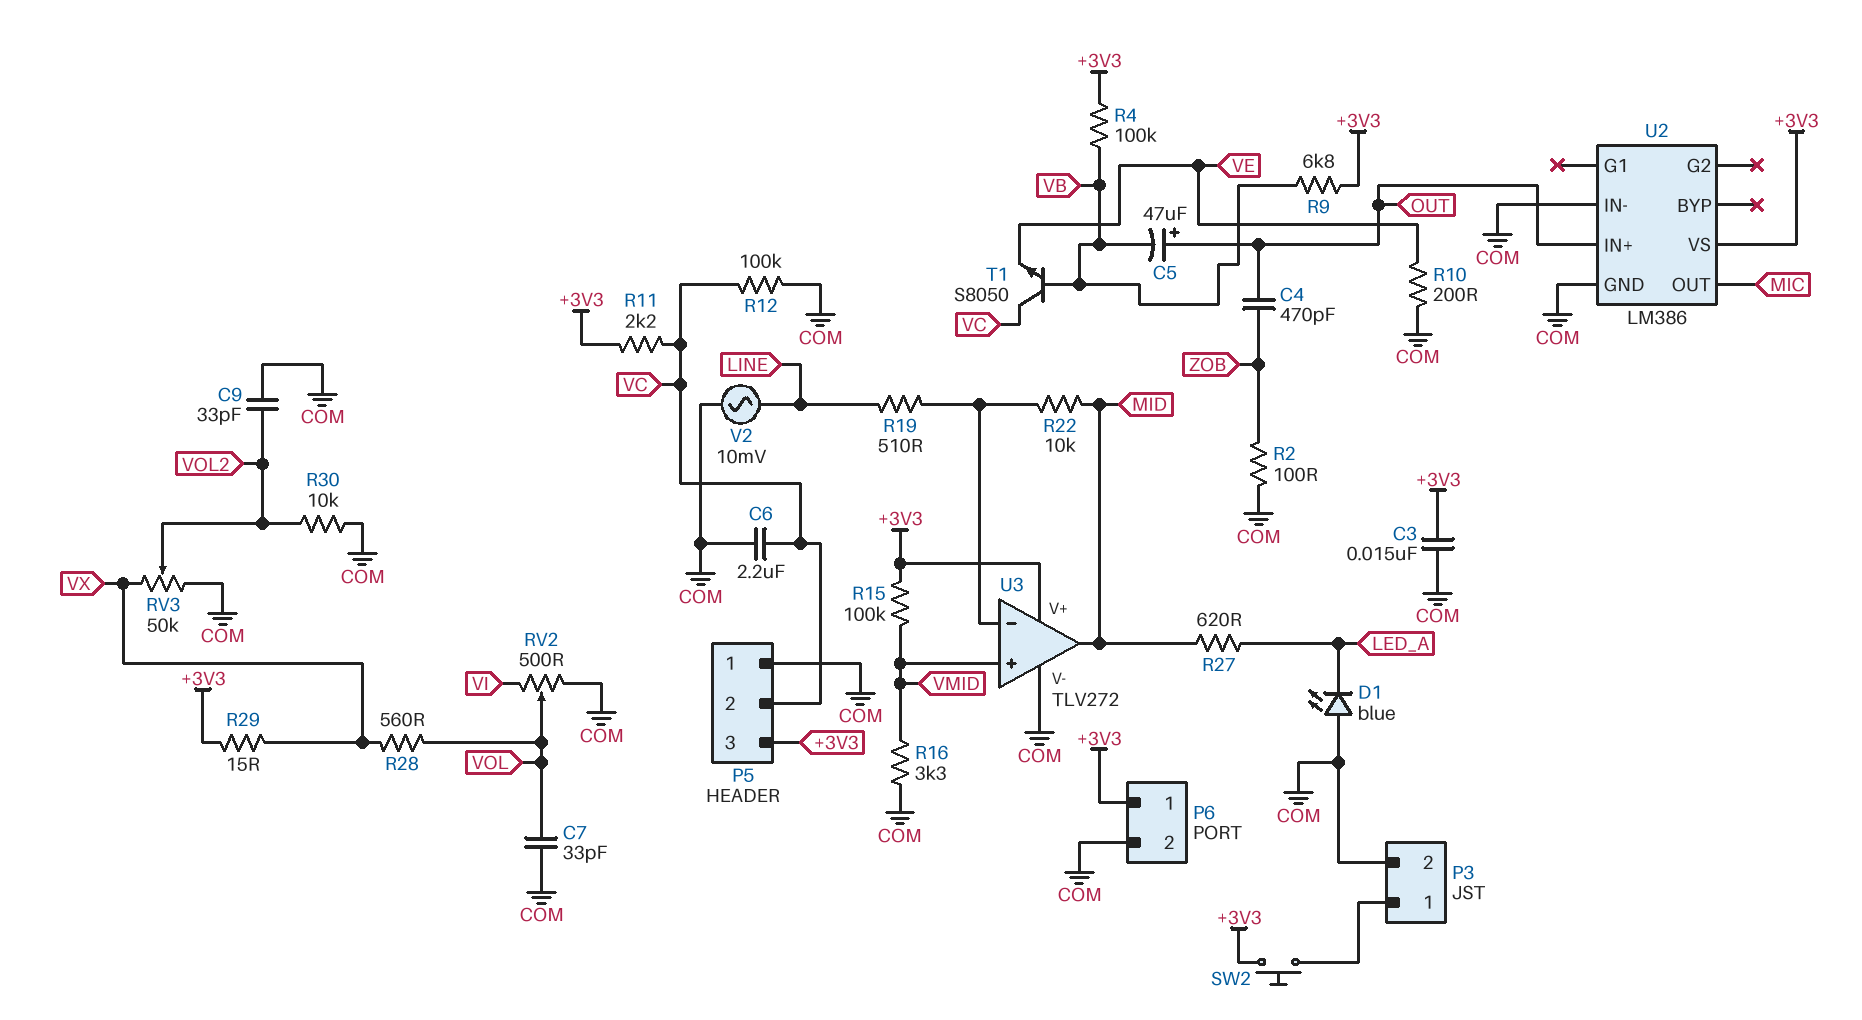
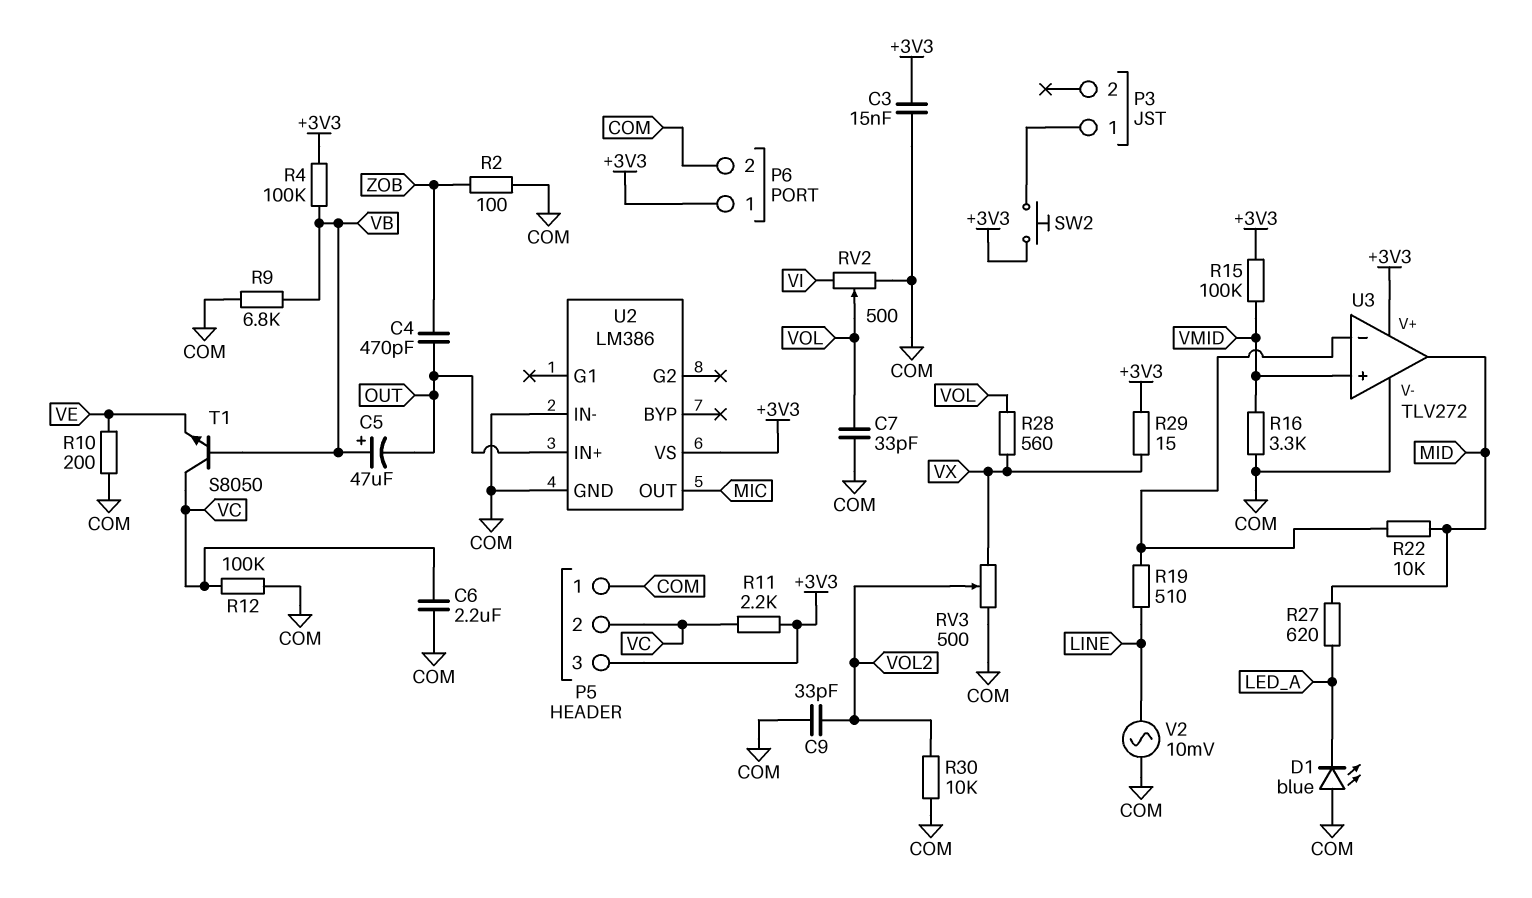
C5: 47uF (plus OUT, minus VB) -> 47uF (plus VB, minus OUT)
P3 pin 2: COM -> none
R9: 6.8k (+3V3, VB) -> 6.8k (COM, VB)
RV3: 50k (COM, VX, wiper VOL2) -> 500 (COM, VX, wiper VOL2)

